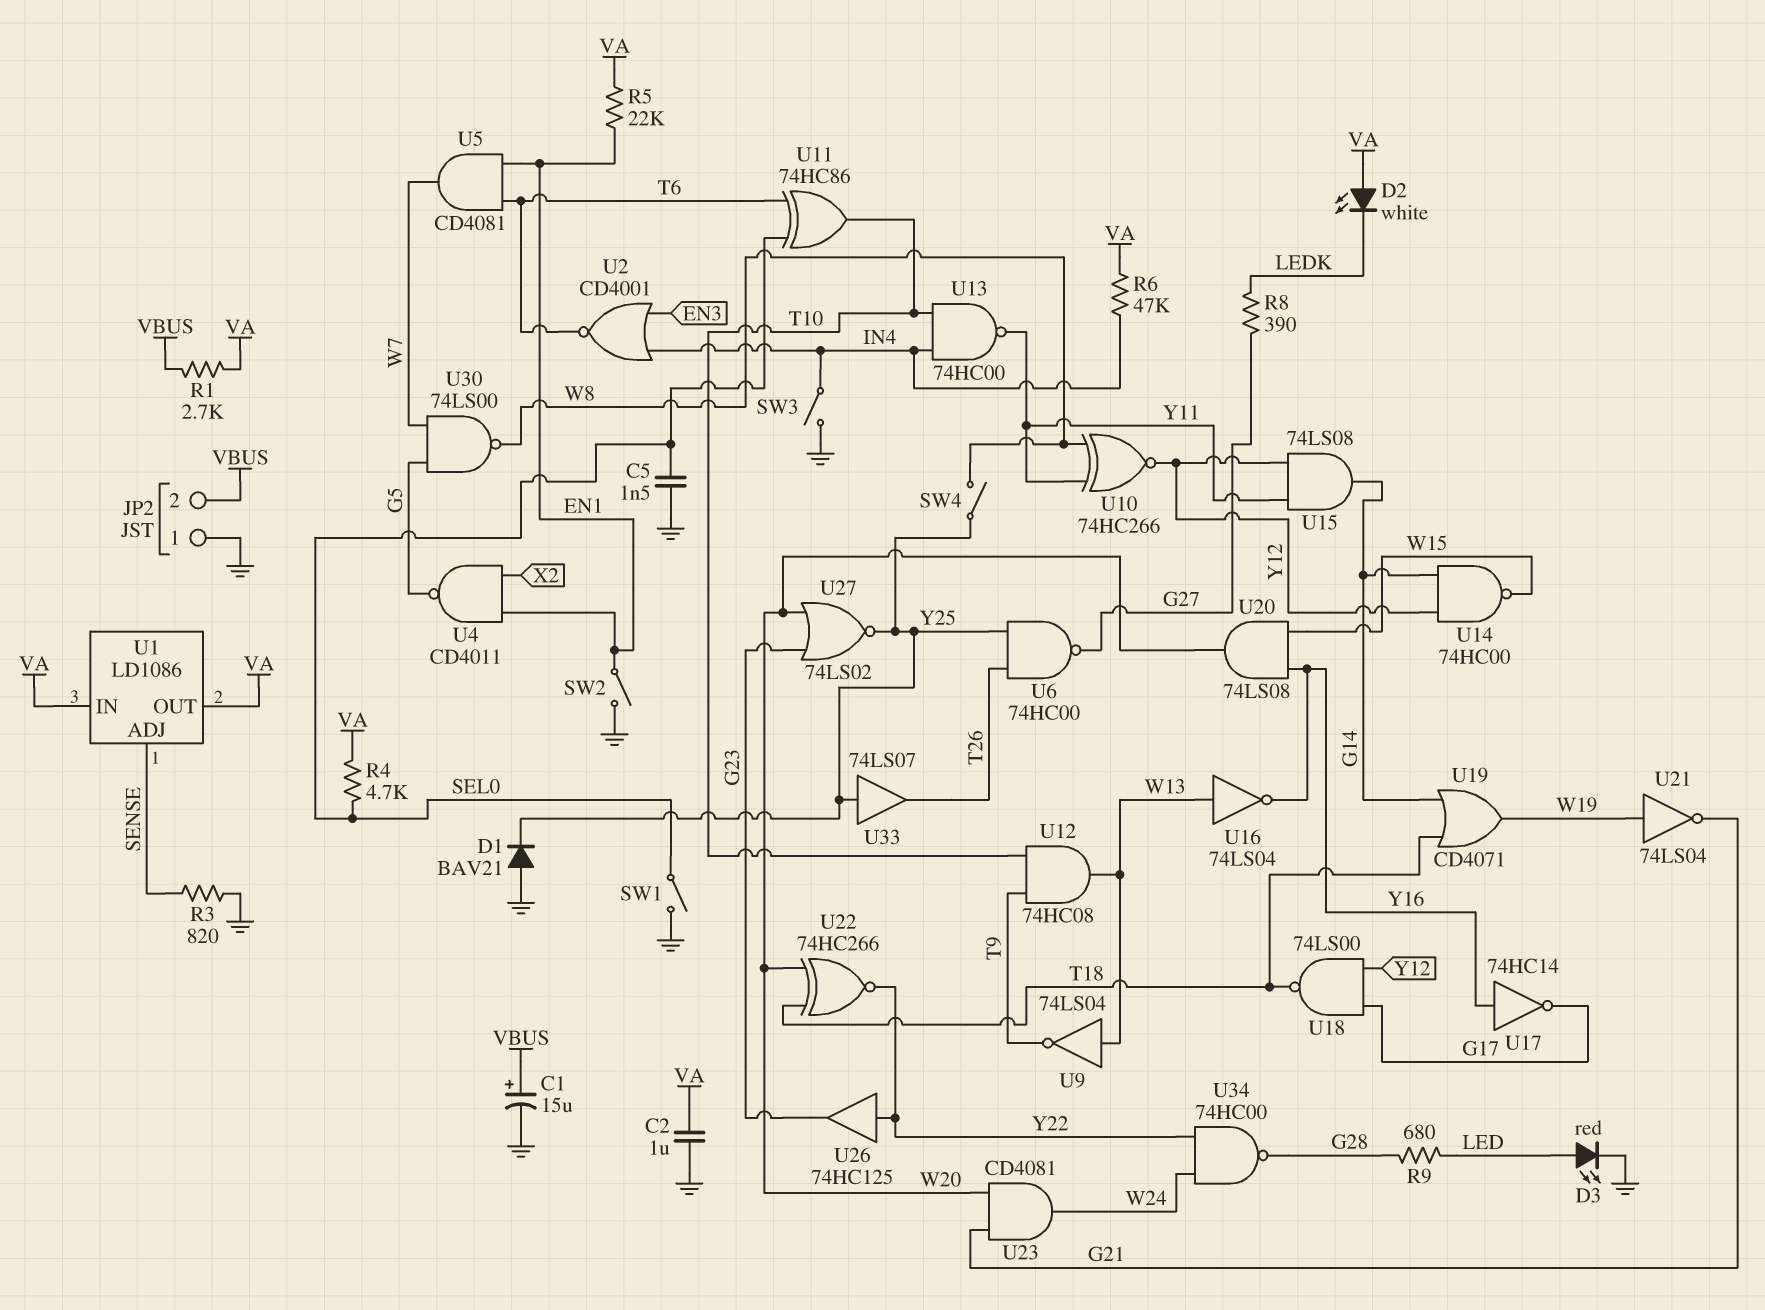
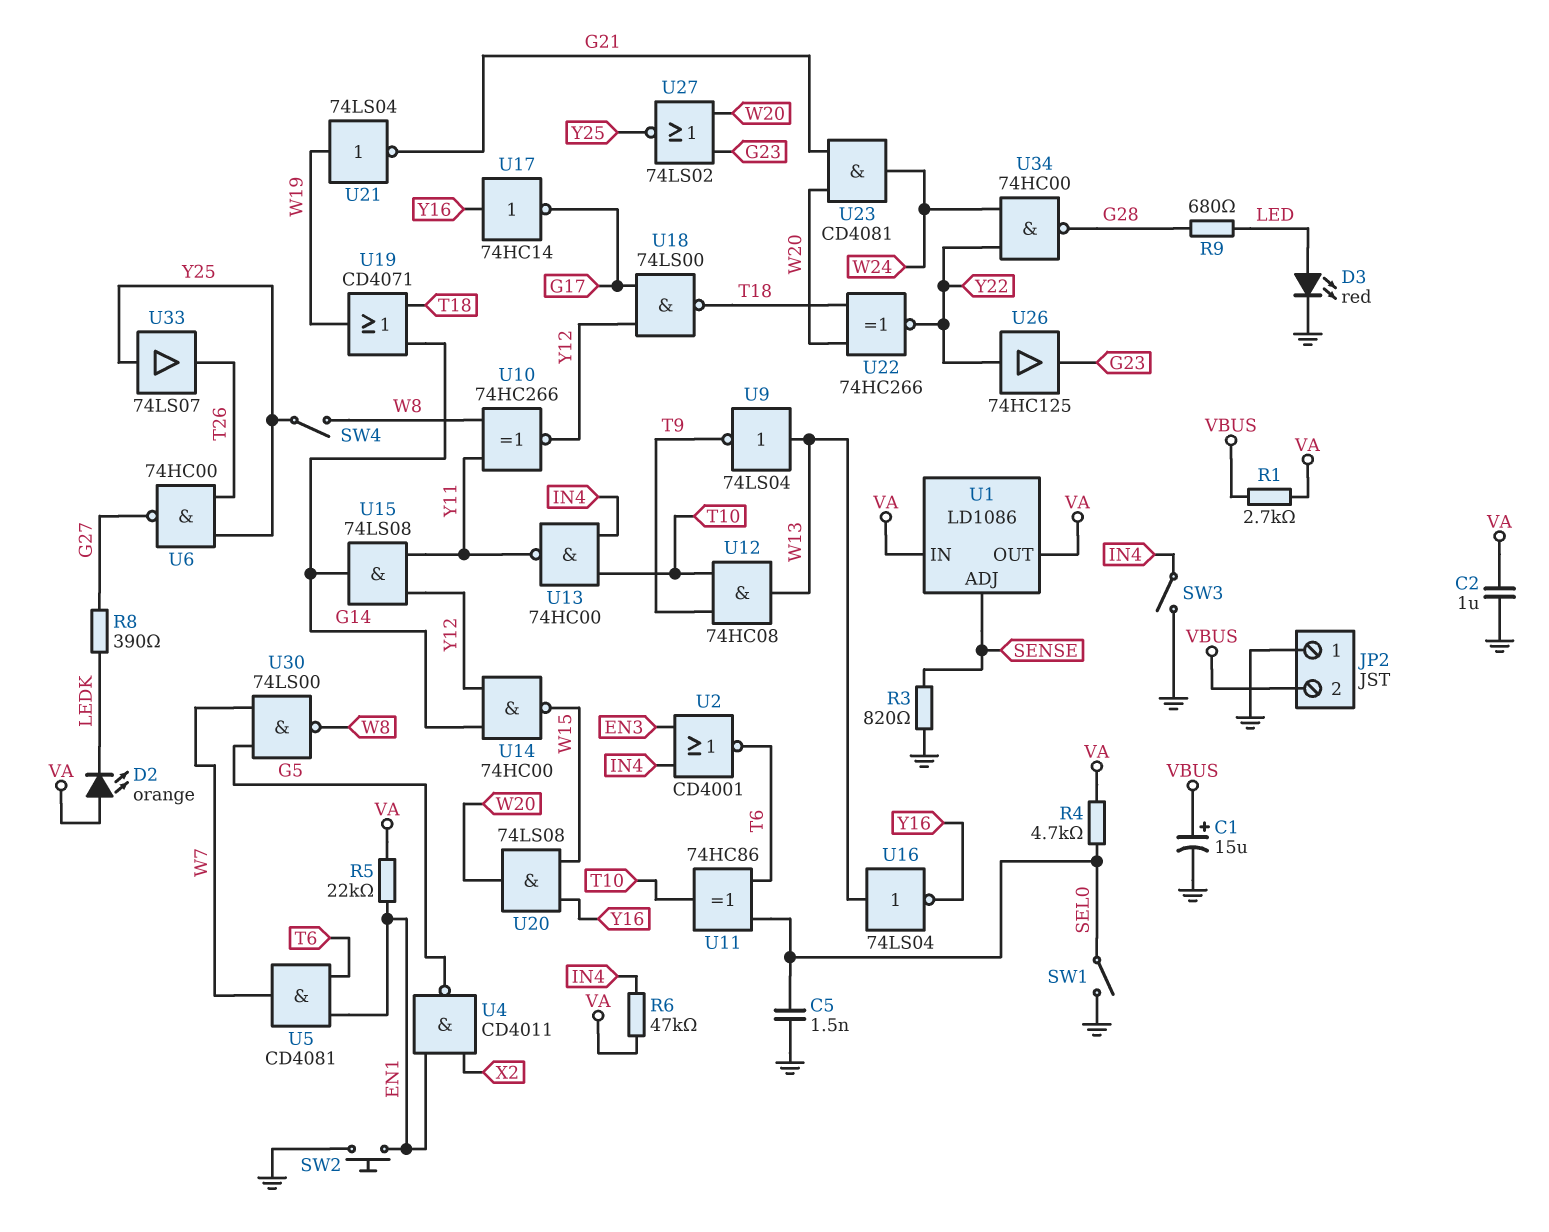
D1: diode BAV21 (A GND, K Y25) -> none
D2: LED white (A VA, K LEDK) -> LED orange (A VA, K LEDK)
SW2: switch (EN1, GND) -> button (EN1, GND)

